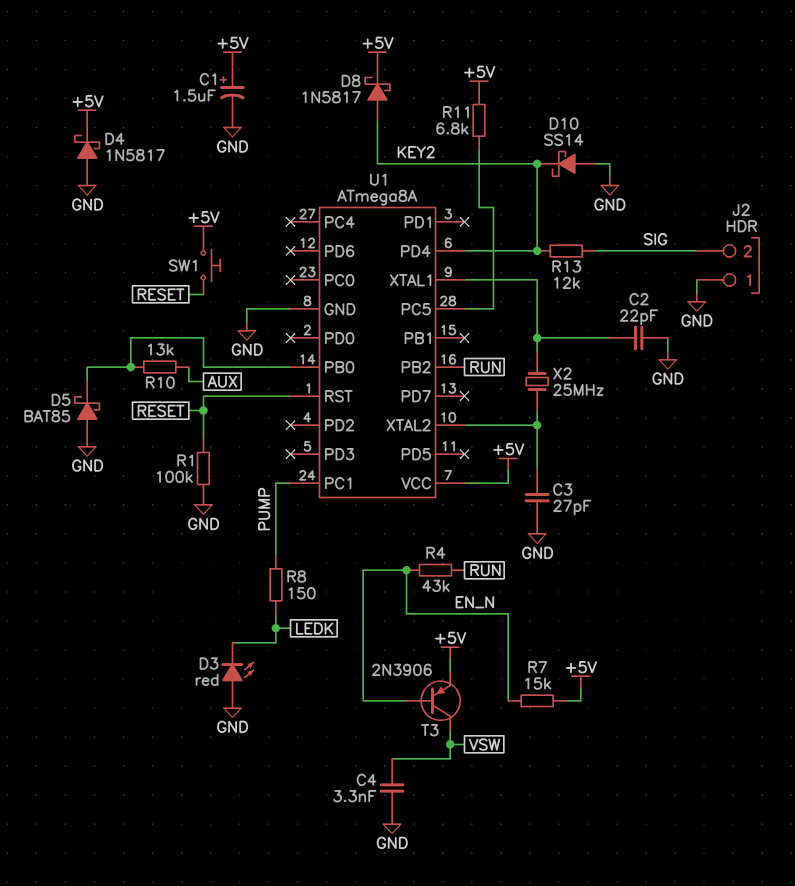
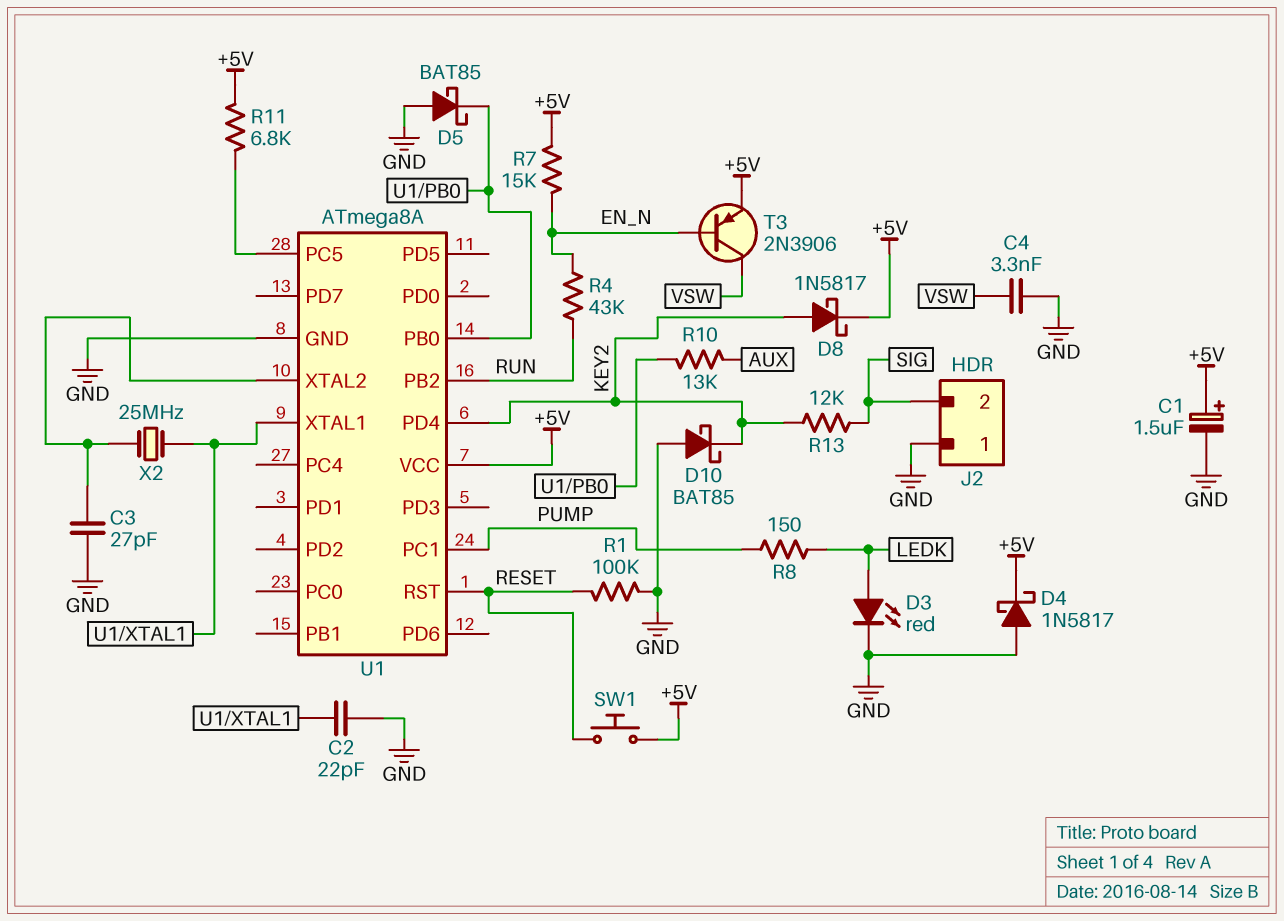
D3: LED red (A GND, K LEDK) -> LED red (A LEDK, K GND)
D10: schottky SS14 (A GND, K KEY2) -> schottky BAT85 (A GND, K KEY2)

